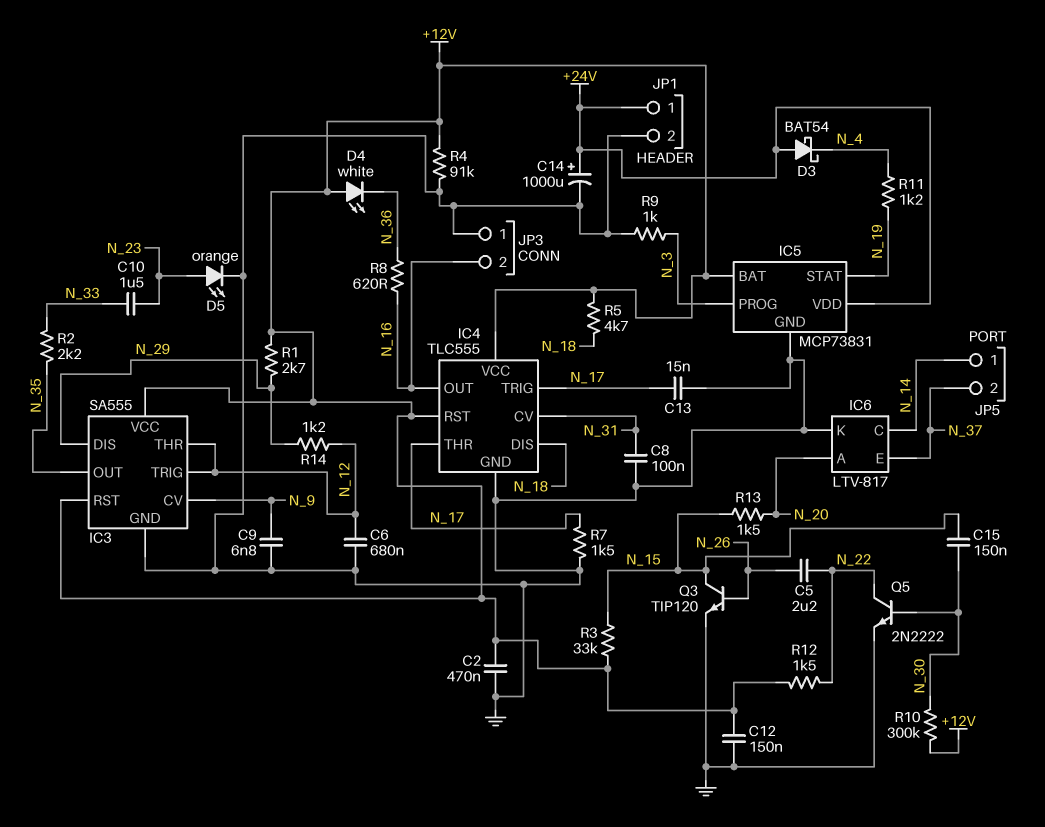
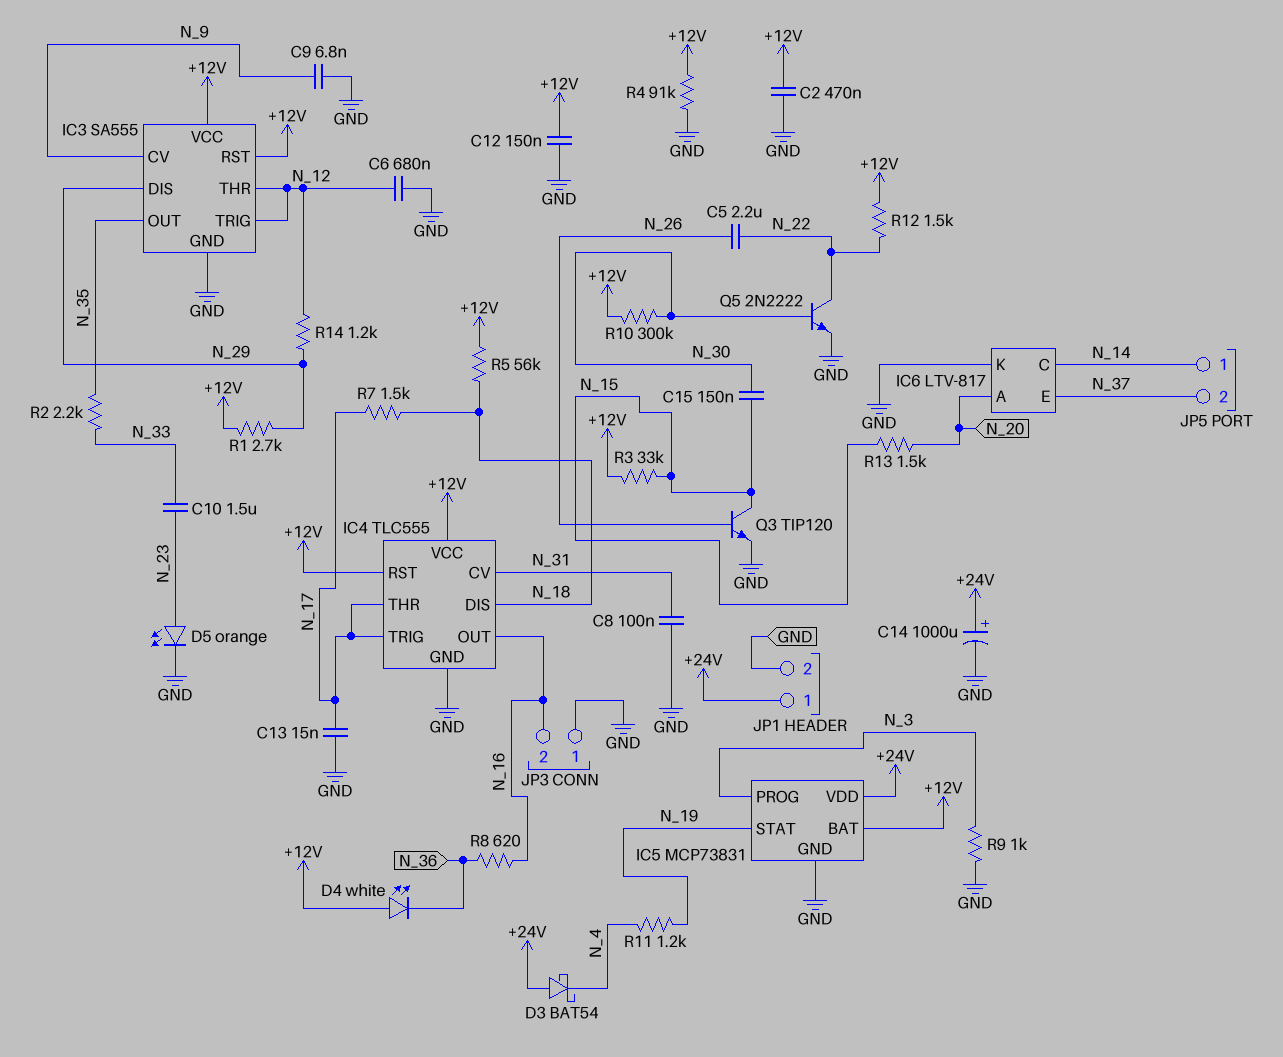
R5: 4.7k (+12V, N_18) -> 56k (+12V, N_18)
R7: 1.5k (GND, N_17) -> 1.5k (N_17, N_18)

